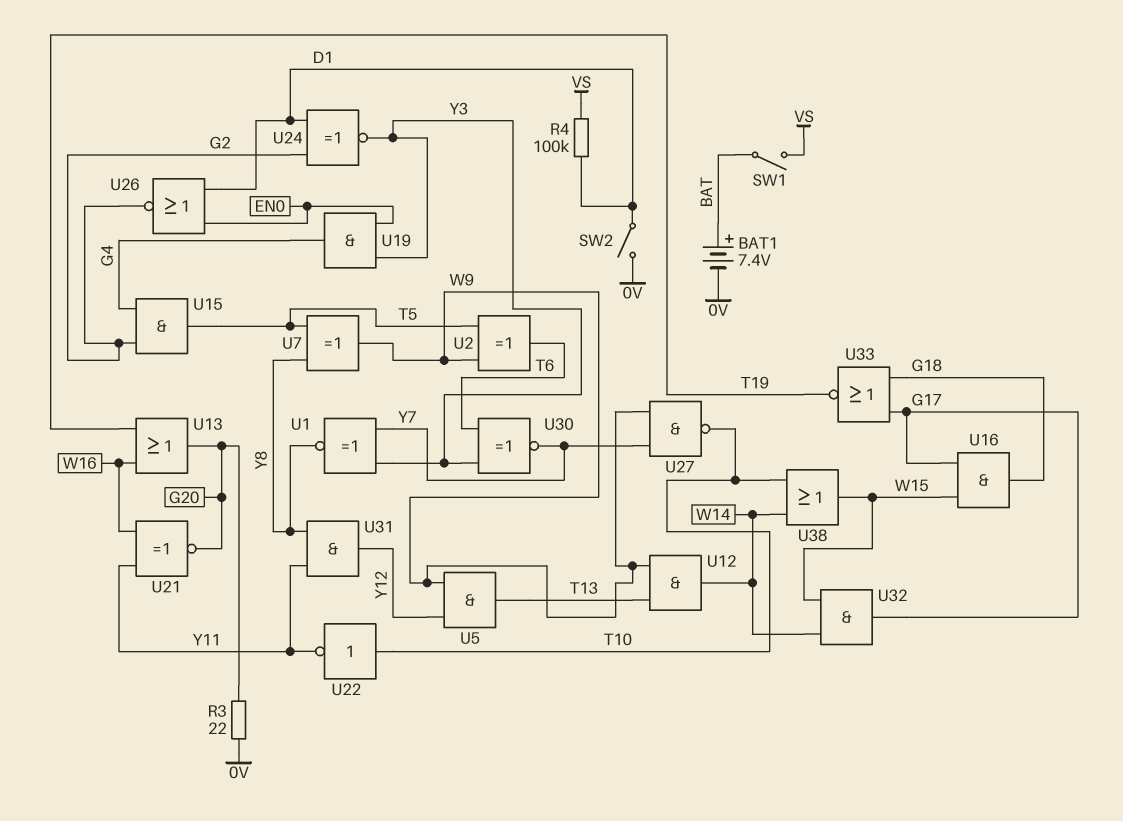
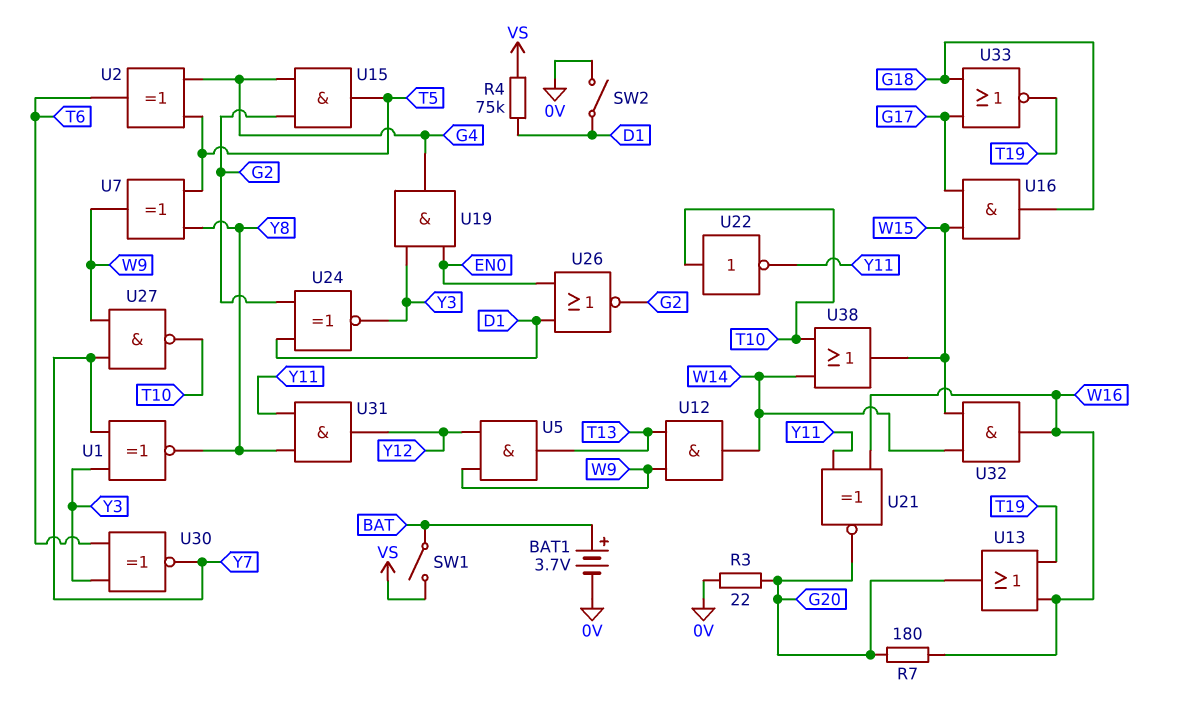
BAT1: 7.4V (plus BAT, minus 0V) -> 3.7V (plus BAT, minus 0V)
R4: 100k (D1, VS) -> 75k (D1, VS)
R7: none -> 180 (G20, W16)
U2: XOR (in T5, in W9, out T6) -> XOR (in G4, in T5, out T6)
U32: AND (in W14, in W15, out G17) -> AND (in W14, in W15, out W16)

